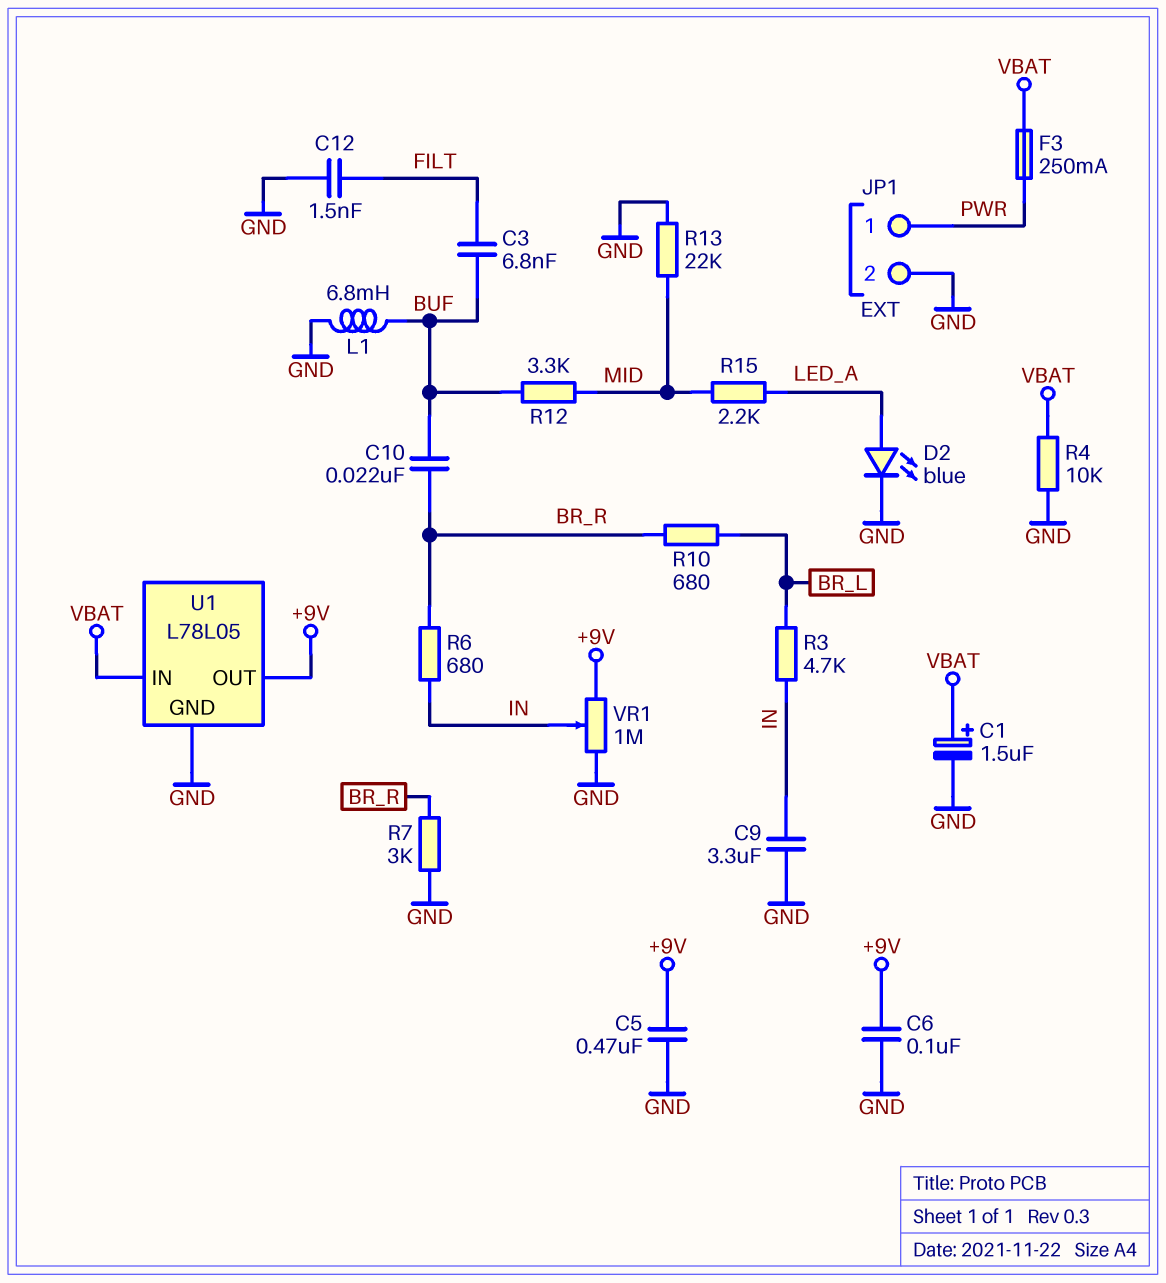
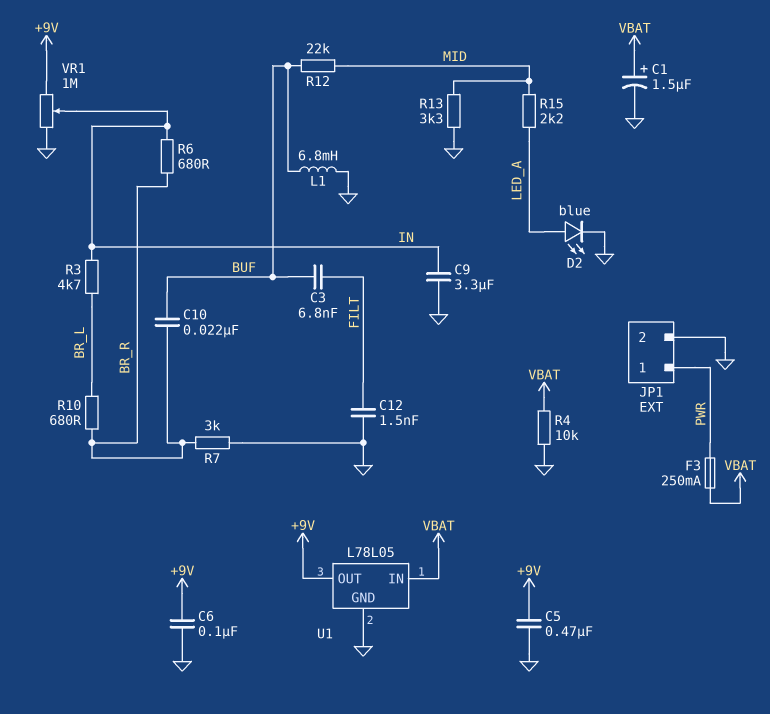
R12: 3.3k (BUF, MID) -> 22k (BUF, MID)
R13: 22k (GND, MID) -> 3.3k (GND, MID)

